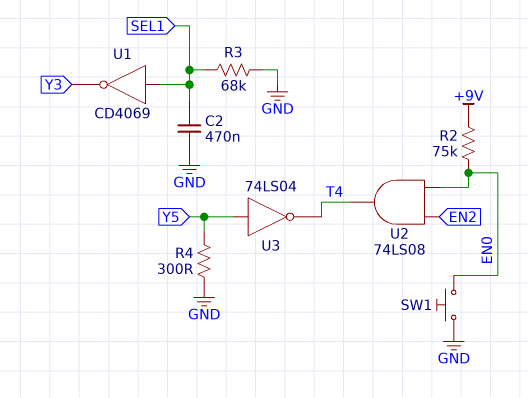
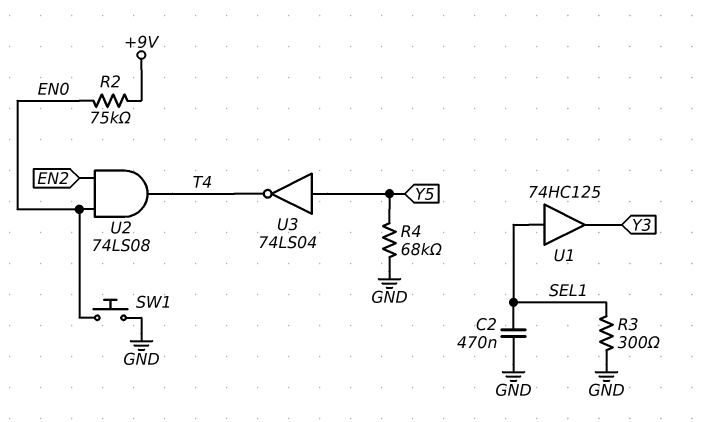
R3: 68k (GND, SEL1) -> 300 (GND, SEL1)
R4: 300 (GND, Y5) -> 68k (GND, Y5)
U1: NOT CD4069 (in SEL1, out Y3) -> buffer 74HC125 (in SEL1, out Y3)

